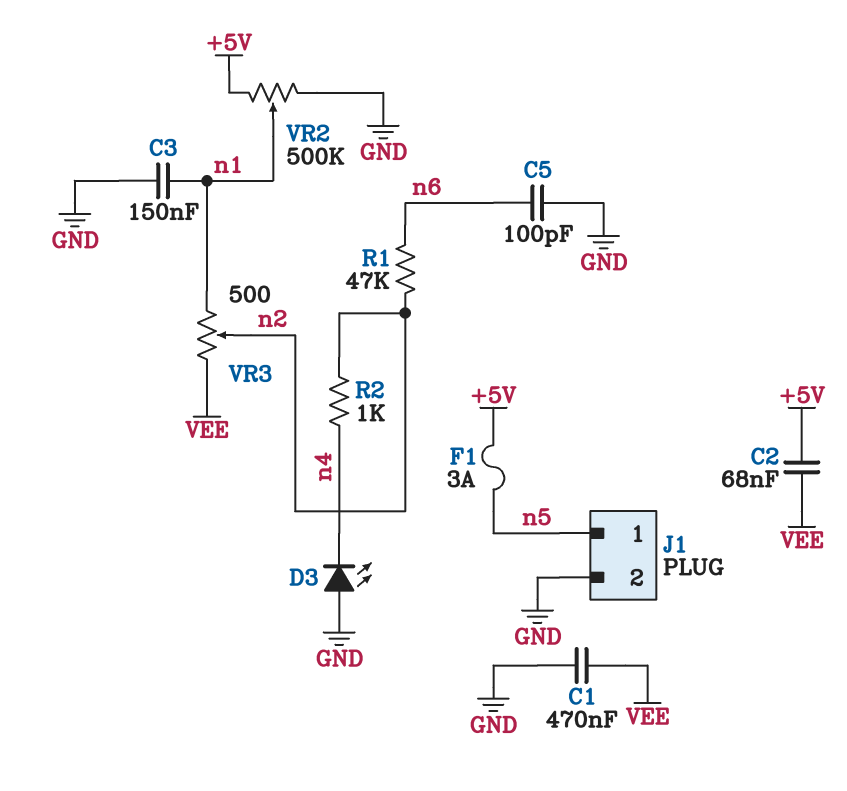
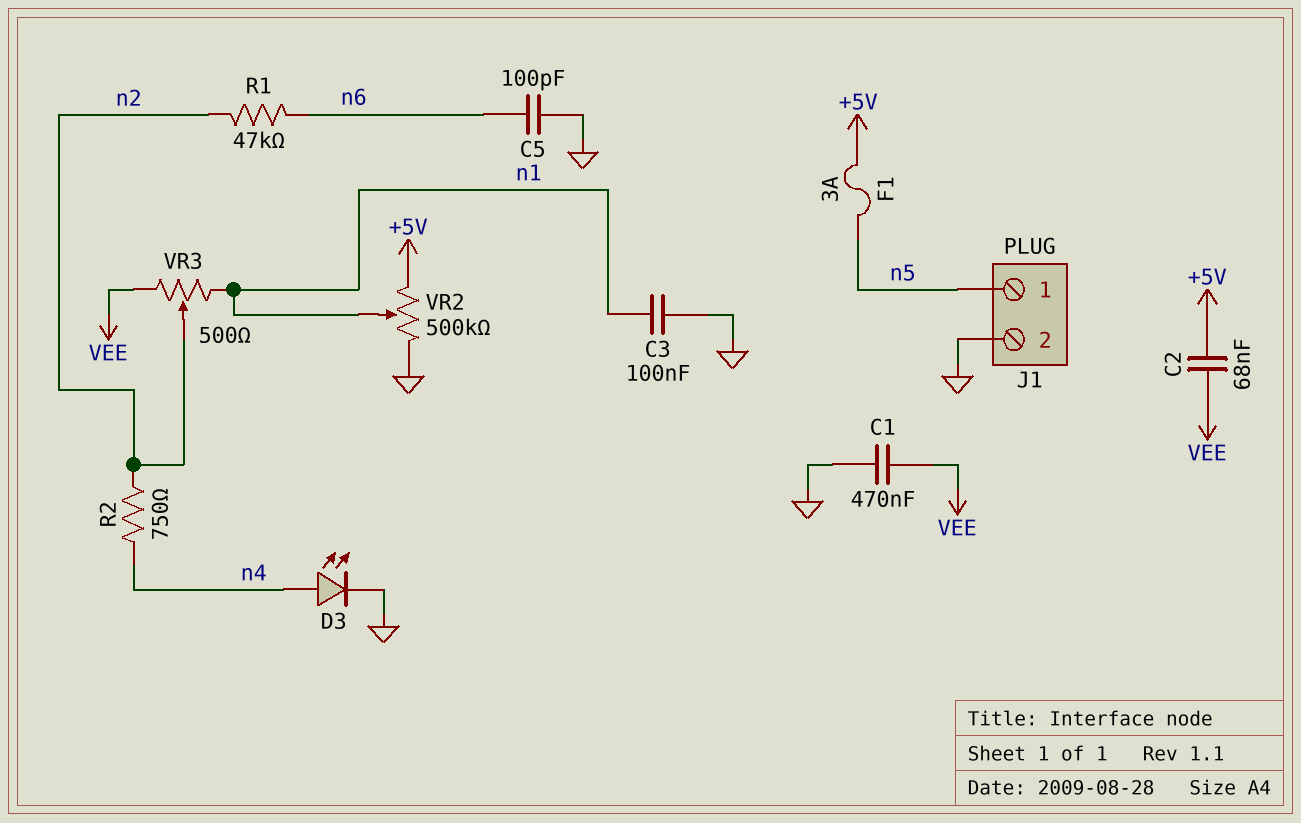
C3: 150nF (GND, n1) -> 100nF (GND, n1)
D3: LED (A GND, K n4) -> LED (A n4, K GND)
R2: 1k (n2, n4) -> 750 (n2, n4)

